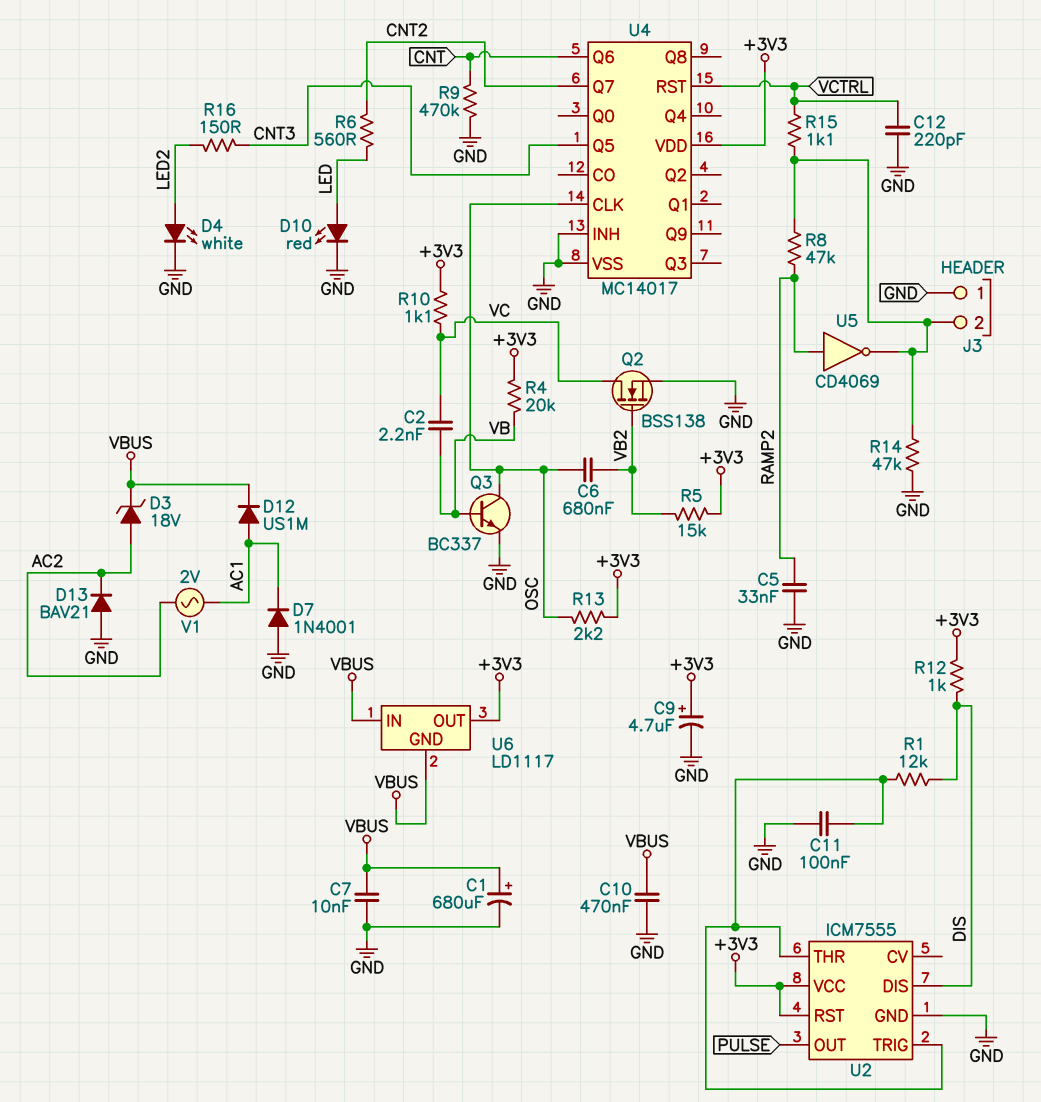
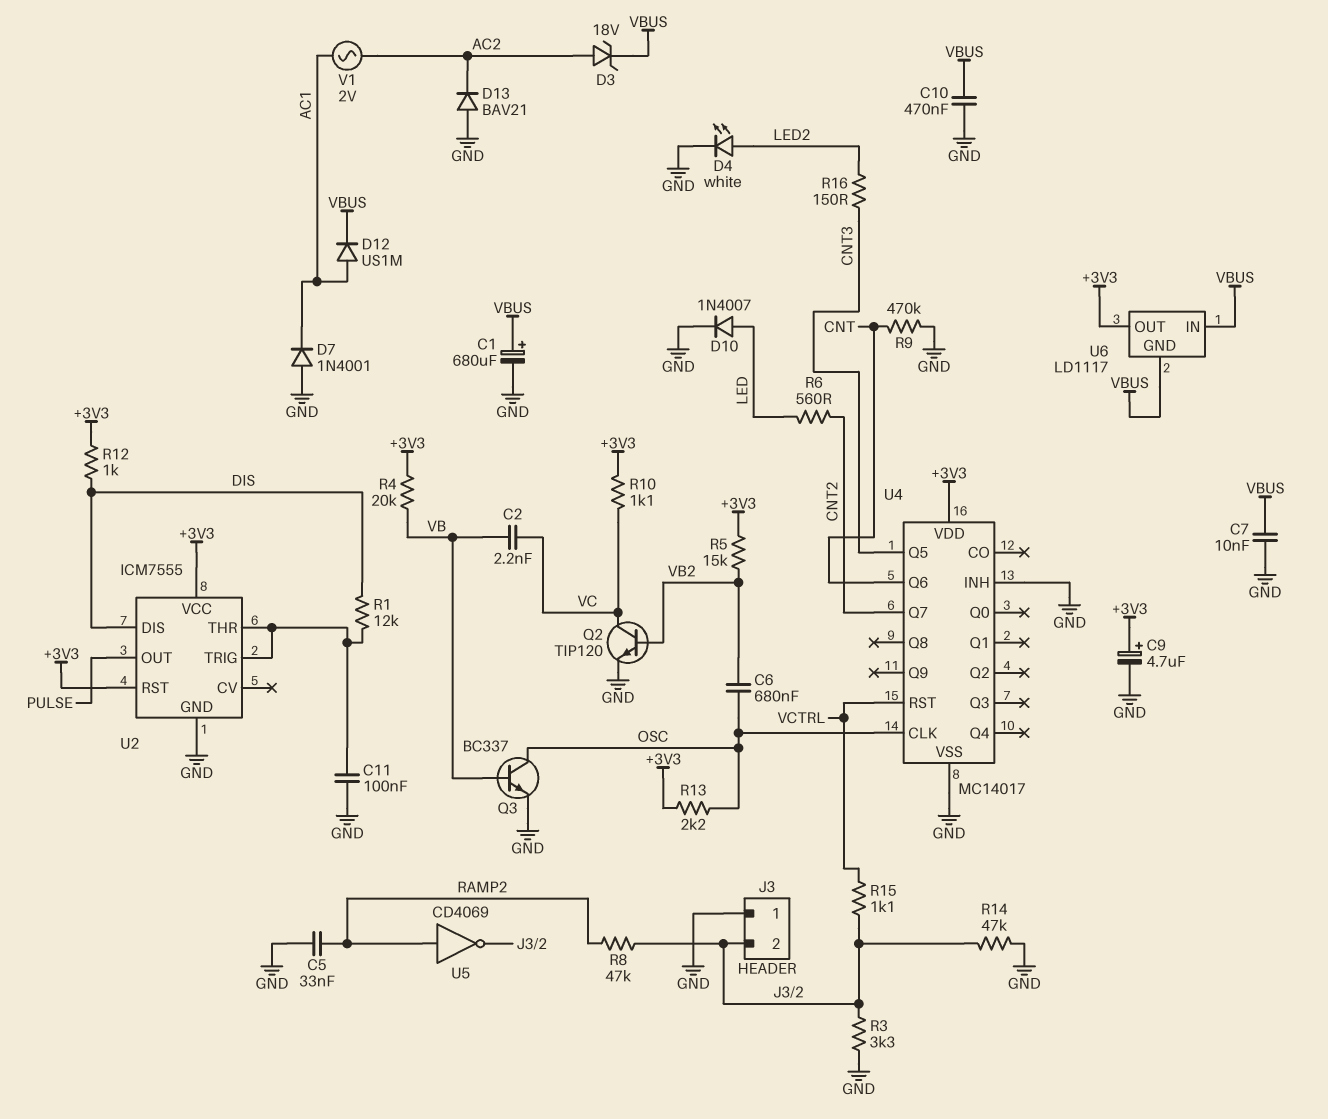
C12: 220pF (GND, VCTRL) -> none
D10: LED red (A LED, K GND) -> diode 1N4007 (A LED, K GND)
Q2: NMOS BSS138 (G VB2, D VC, S GND) -> NPN TIP120 (B VB2, C VC, E GND)
R3: none -> 3.3k (GND, J3/2)

